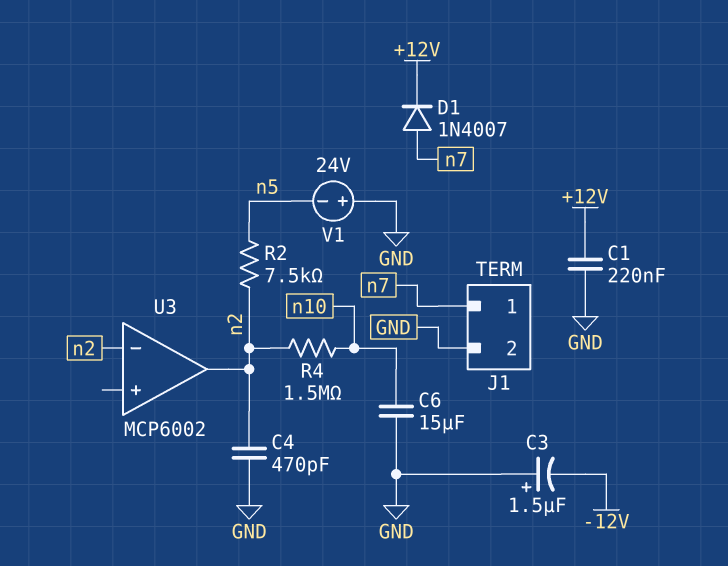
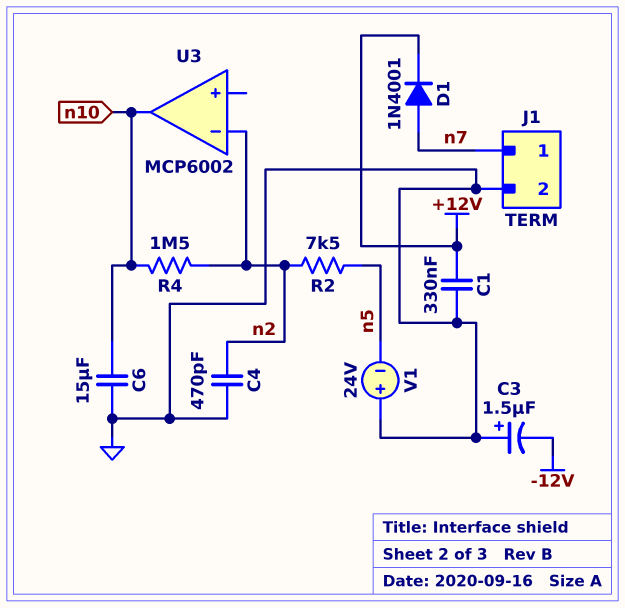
C1: 220nF (+12V, GND) -> 330nF (+12V, GND)
D1: diode 1N4007 (A n7, K +12V) -> diode 1N4001 (A n7, K +12V)
U3 pin out: n2 -> n10

